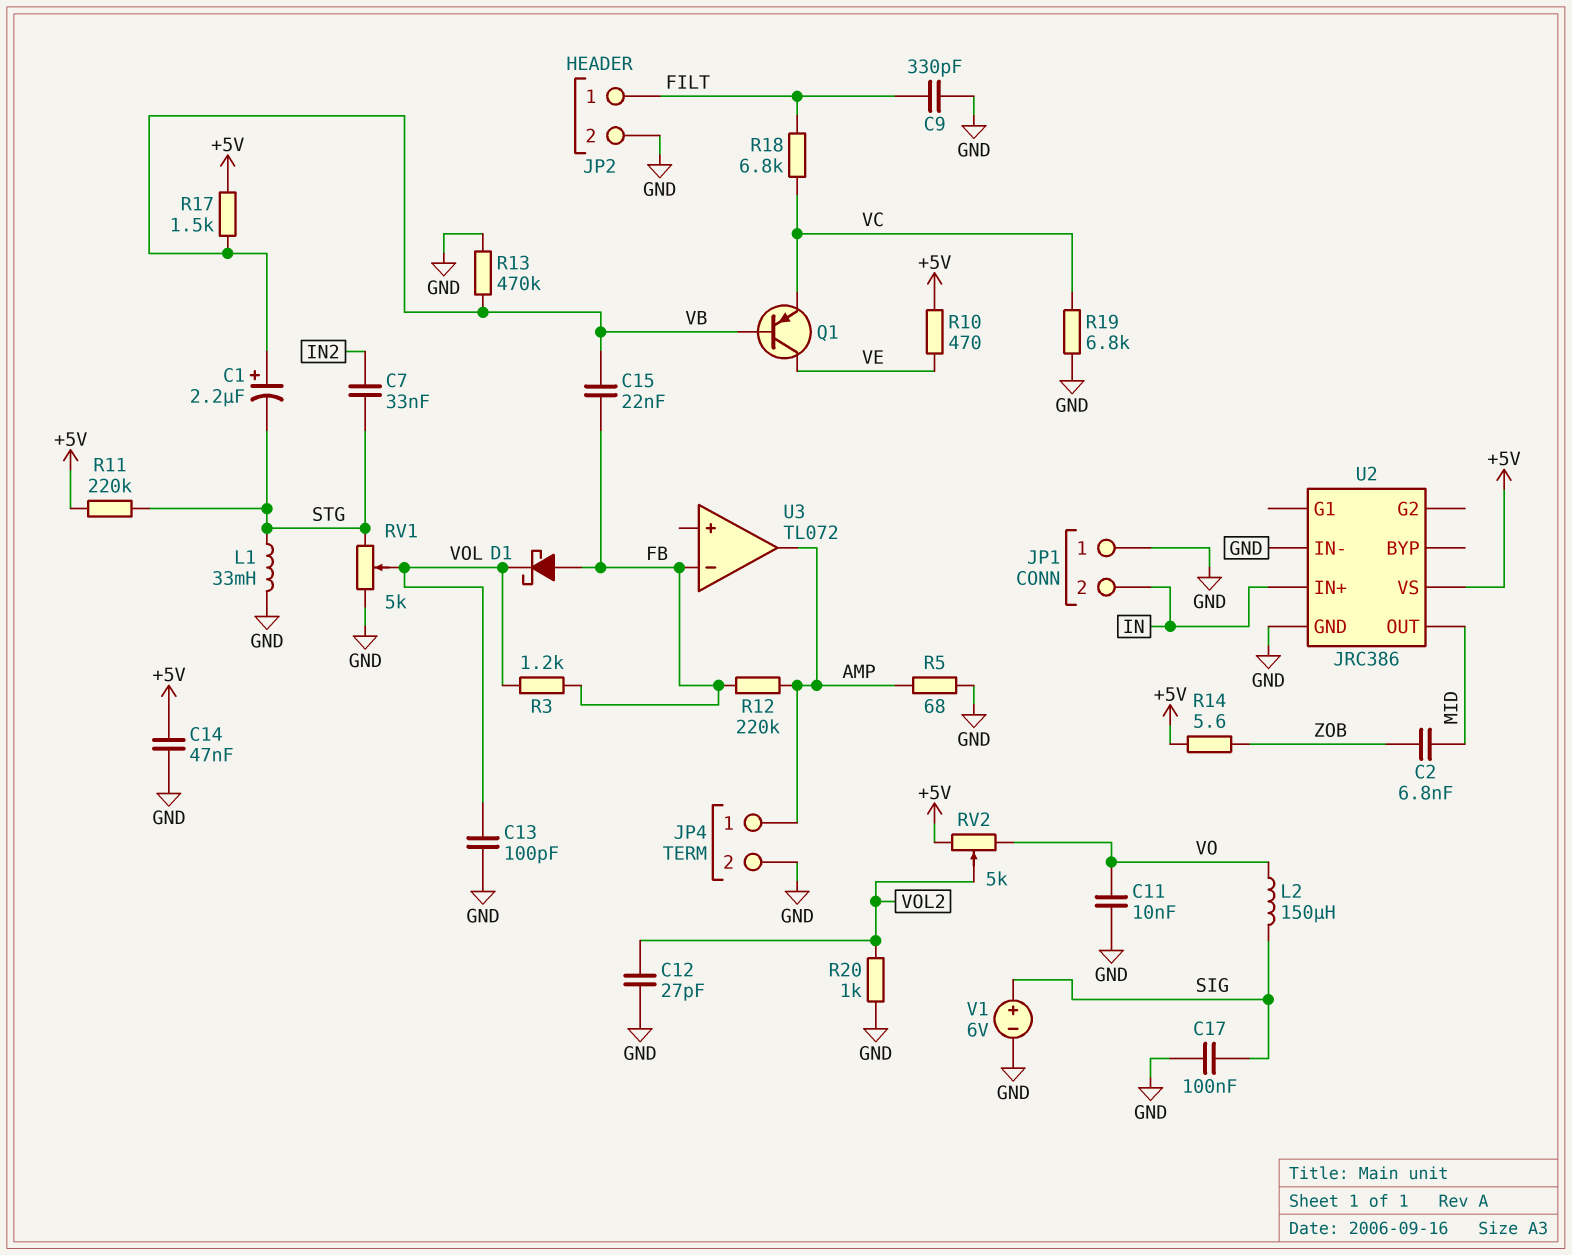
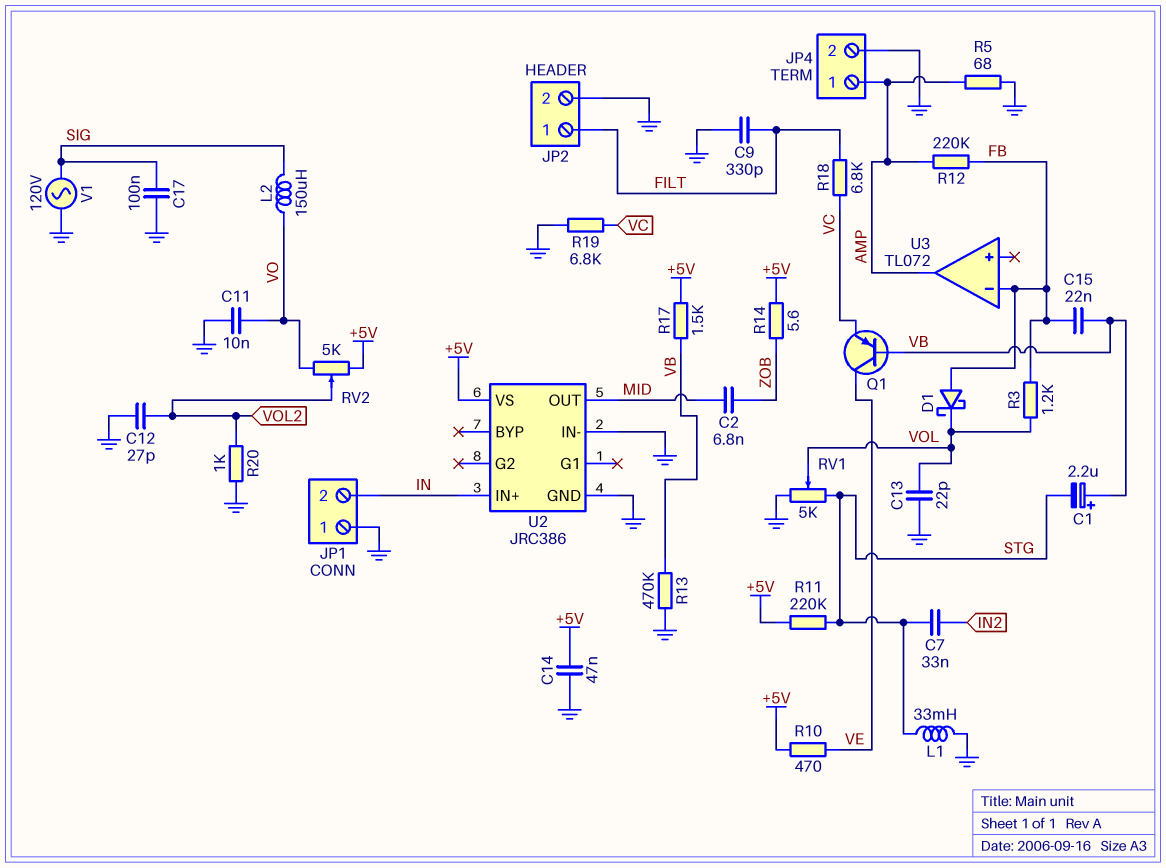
C13: 100pF (GND, VOL) -> 22pF (GND, VOL)
V1: 6V (plus SIG, minus GND) -> AC 120V (GND, SIG)

